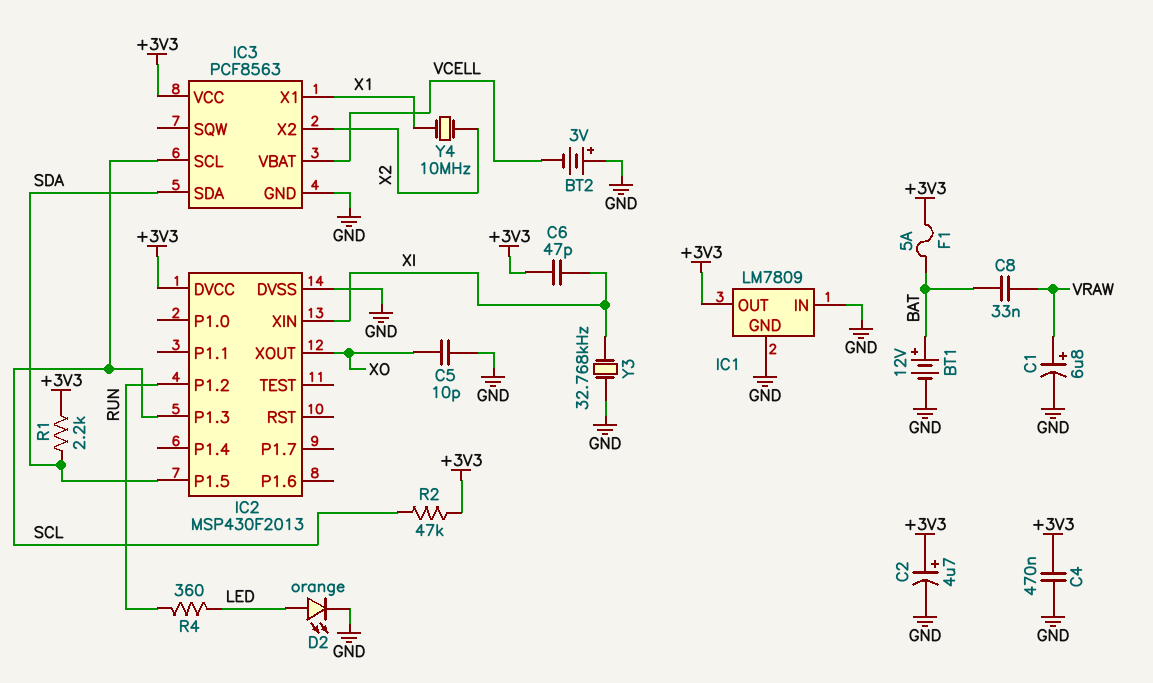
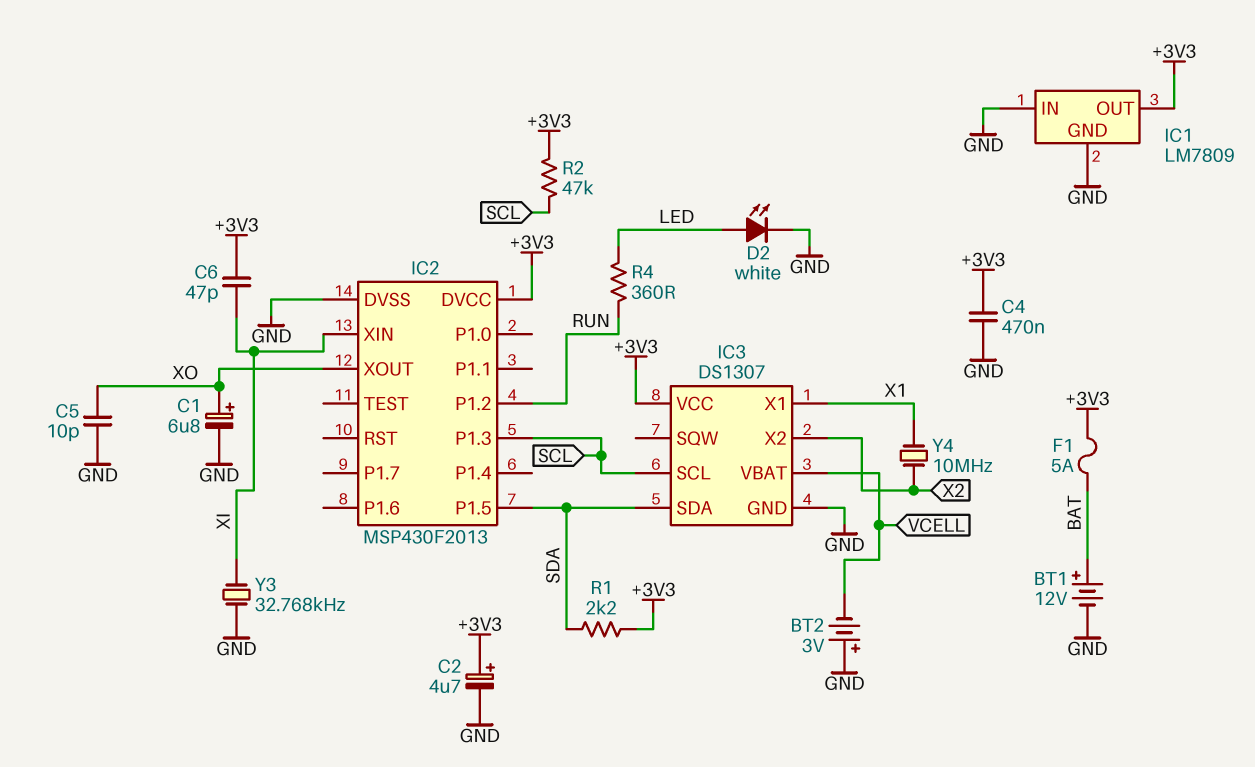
C1: 6.8uF (plus VRAW, minus GND) -> 6.8uF (plus XO, minus GND)
C8: 33nF (BAT, VRAW) -> none
D2: LED orange (A LED, K GND) -> LED white (A LED, K GND)
IC3: PCF8563 -> DS1307

